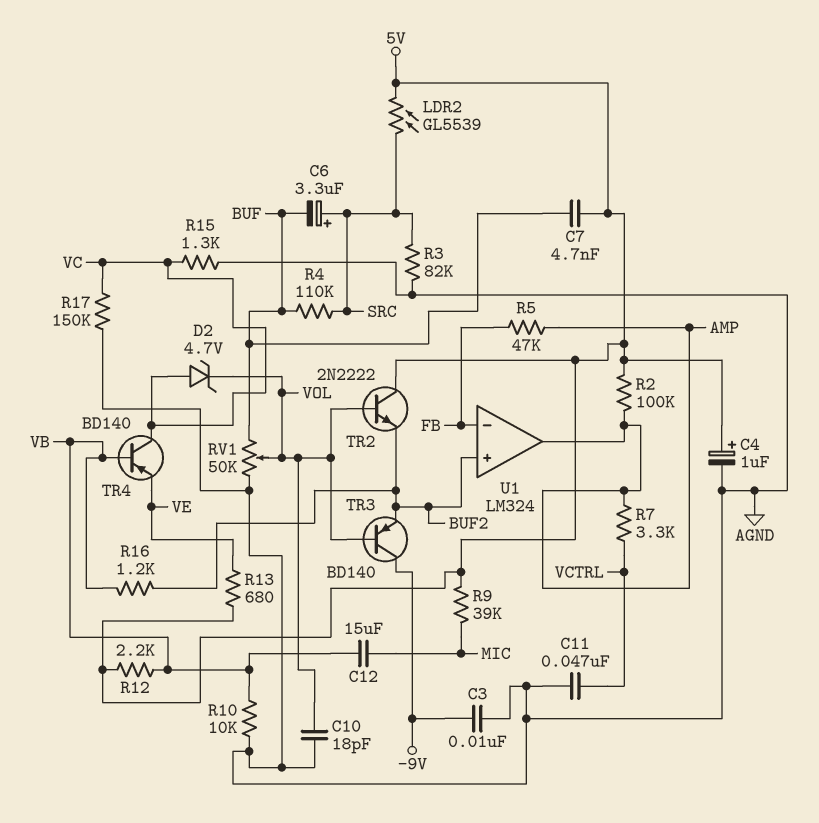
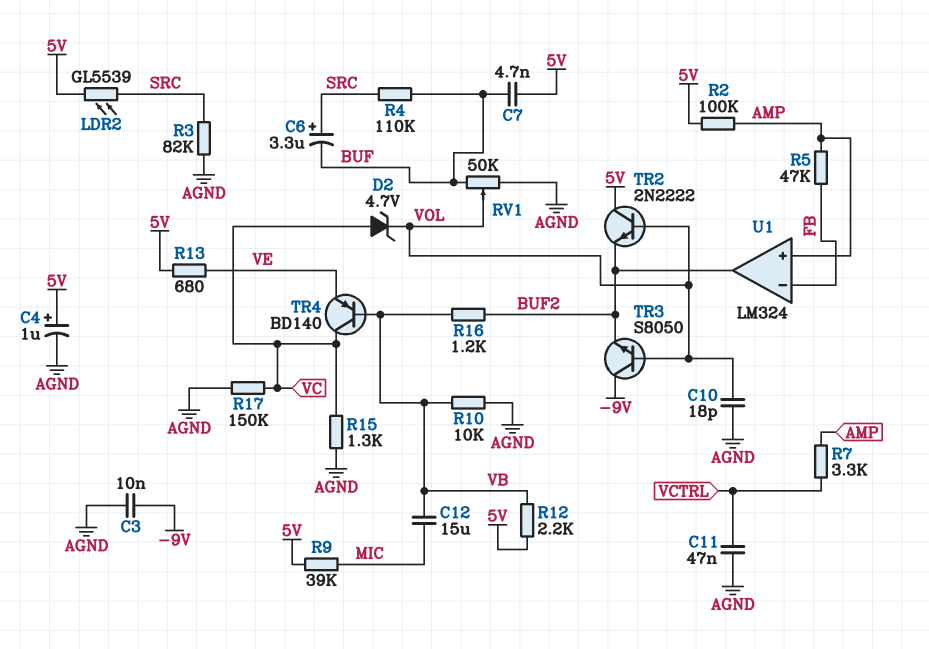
TR3: PNP BD140 (B VOL, C -9V, E BUF2) -> NPN S8050 (B VOL, C -9V, E BUF2)
U1 pin in+: BUF2 -> AMP
U1 pin out: AMP -> BUF2

